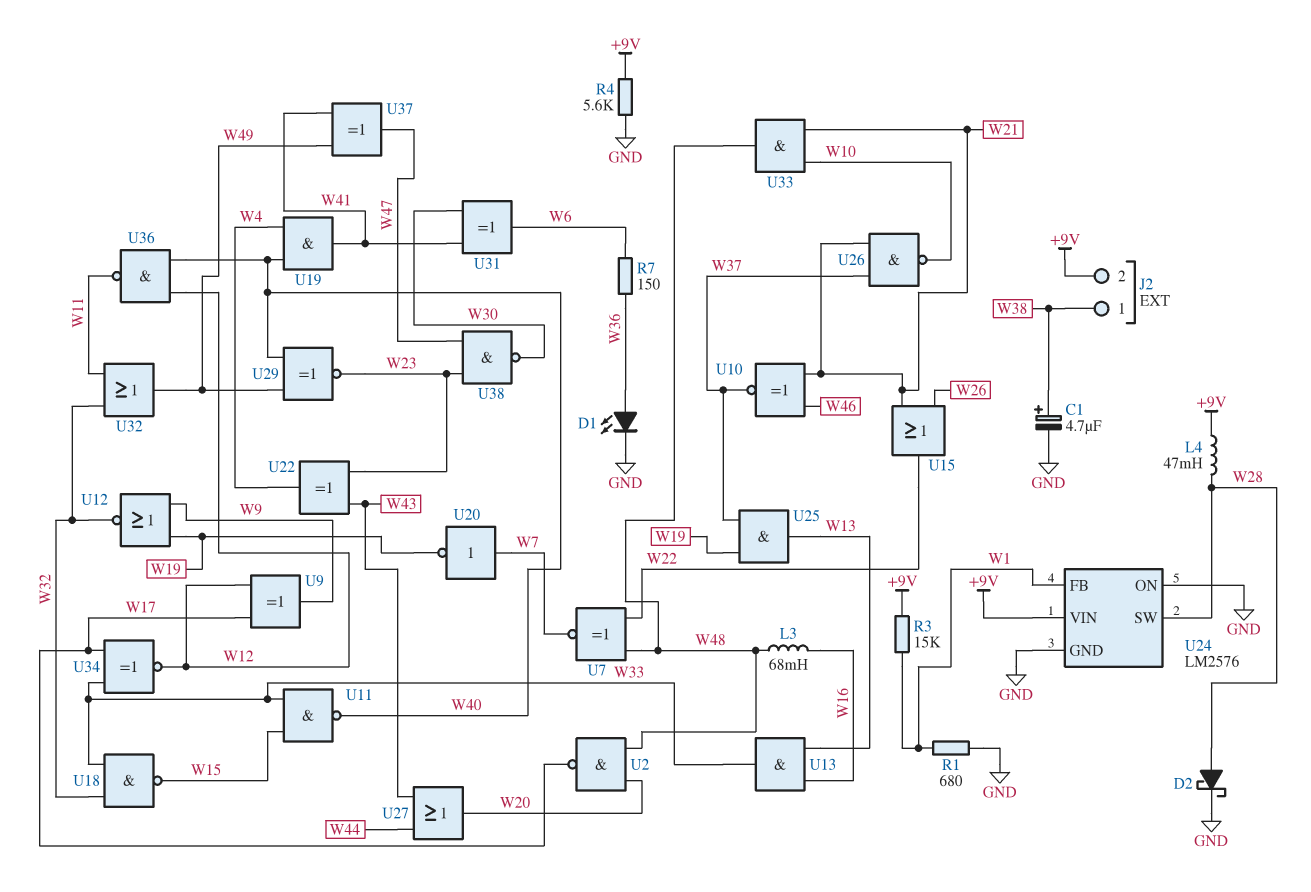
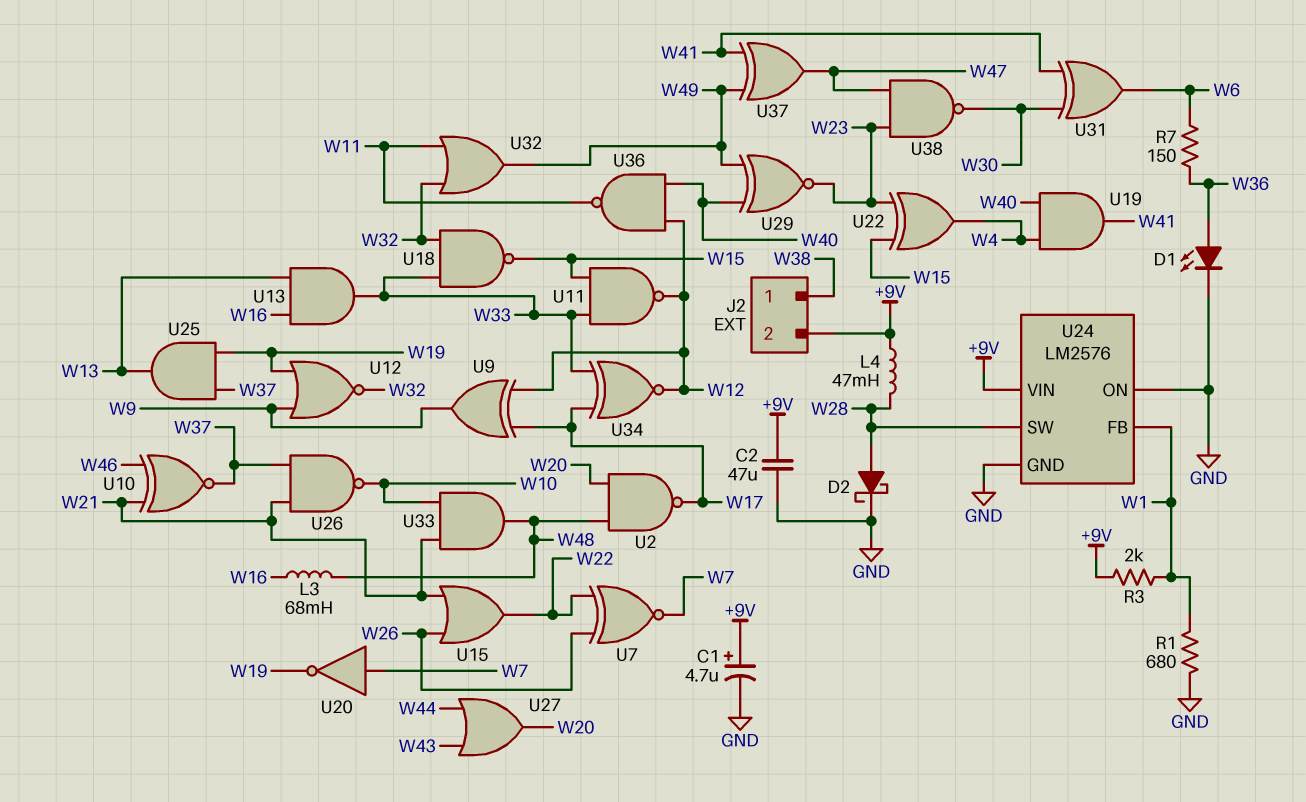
C1: 4.7uF (plus W38, minus GND) -> 4.7uF (plus +9V, minus GND)
C2: none -> 47uF (+9V, GND)
R3: 15k (+9V, W1) -> 2k (+9V, W1)
R4: 5.6k (+9V, GND) -> none
U7: XNOR (in W22, in W48, out W7) -> XNOR (in W22, in W26, out W7)
U11: NAND (in W15, in W33, out W40) -> NAND (in W15, in W33, out W12)
U22: XOR (in W23, in W43, out W4) -> XOR (in W15, in W23, out W4)

